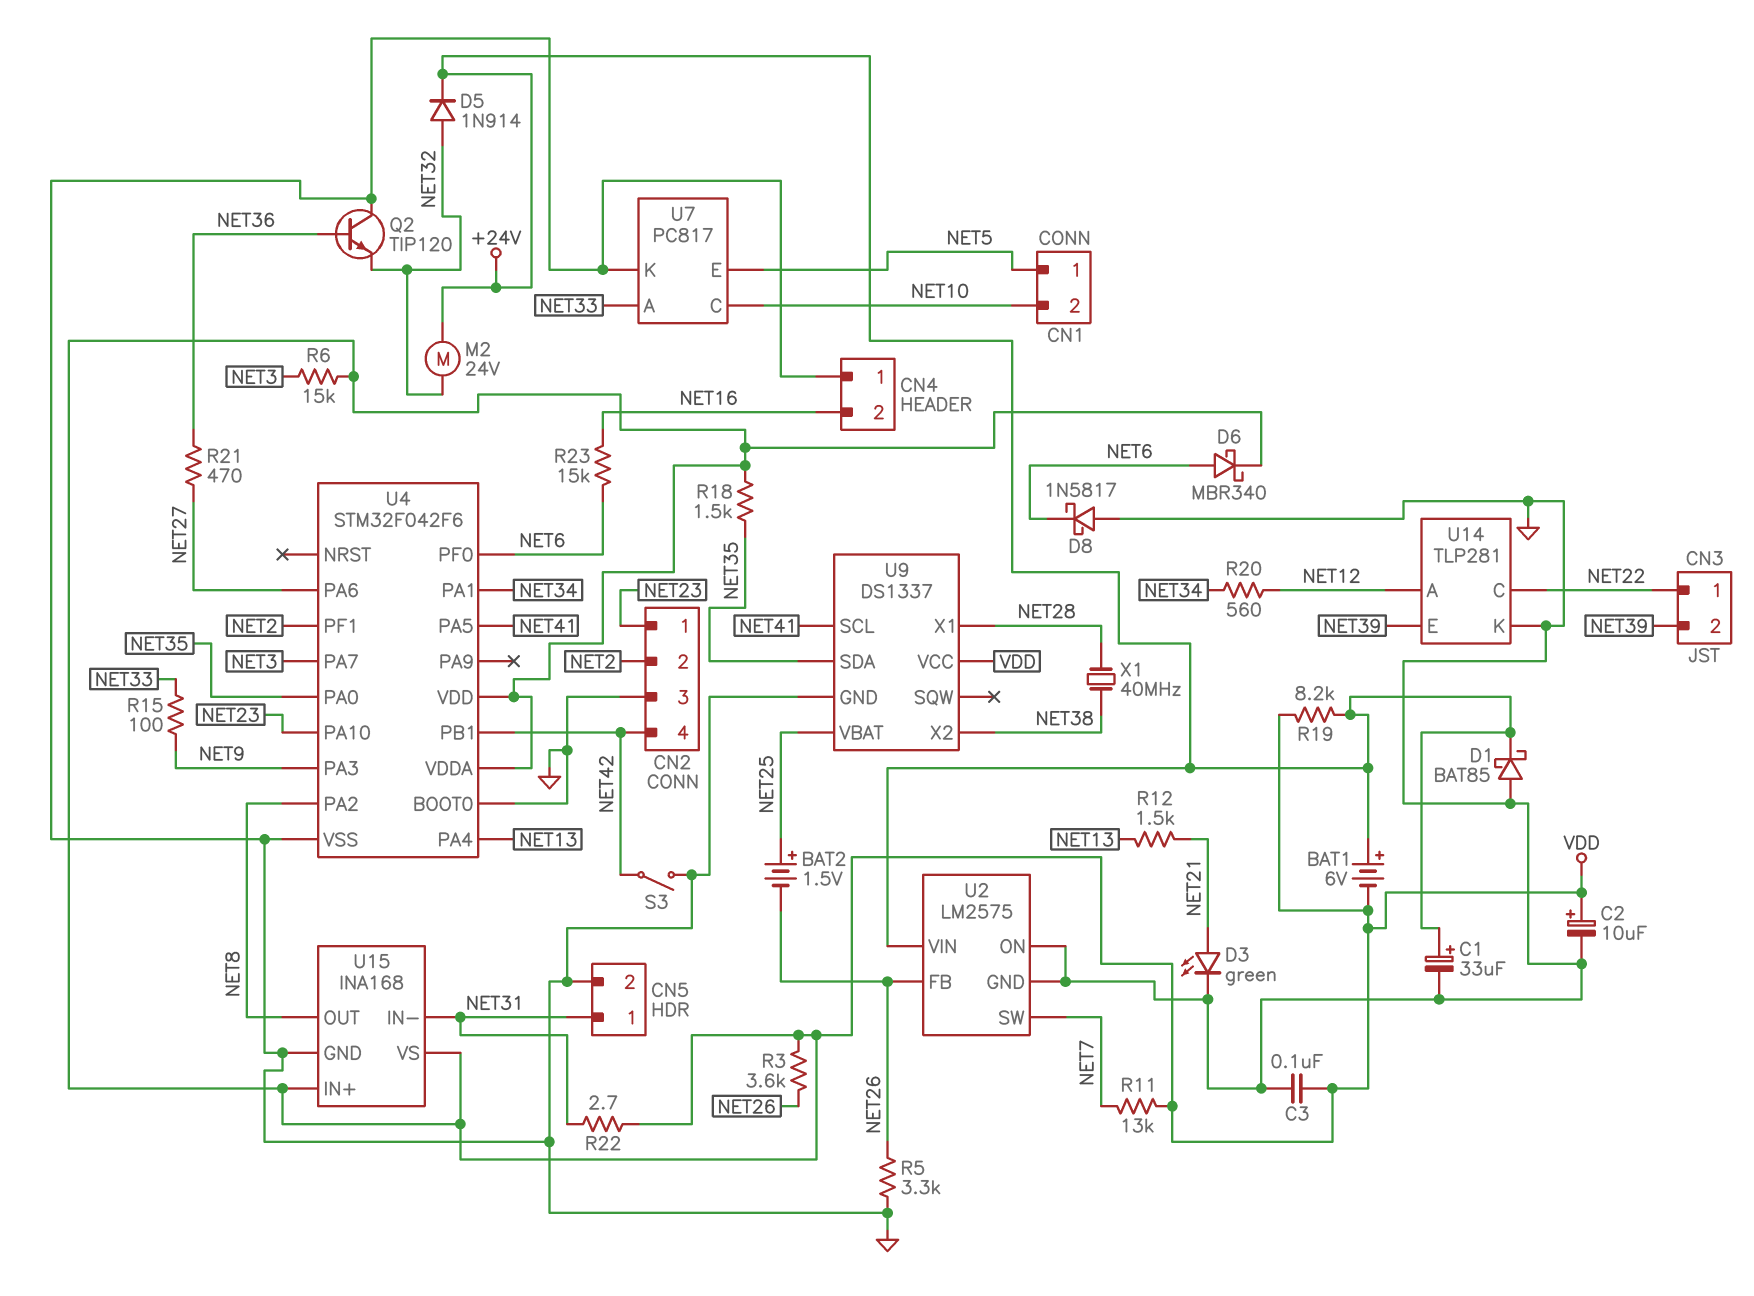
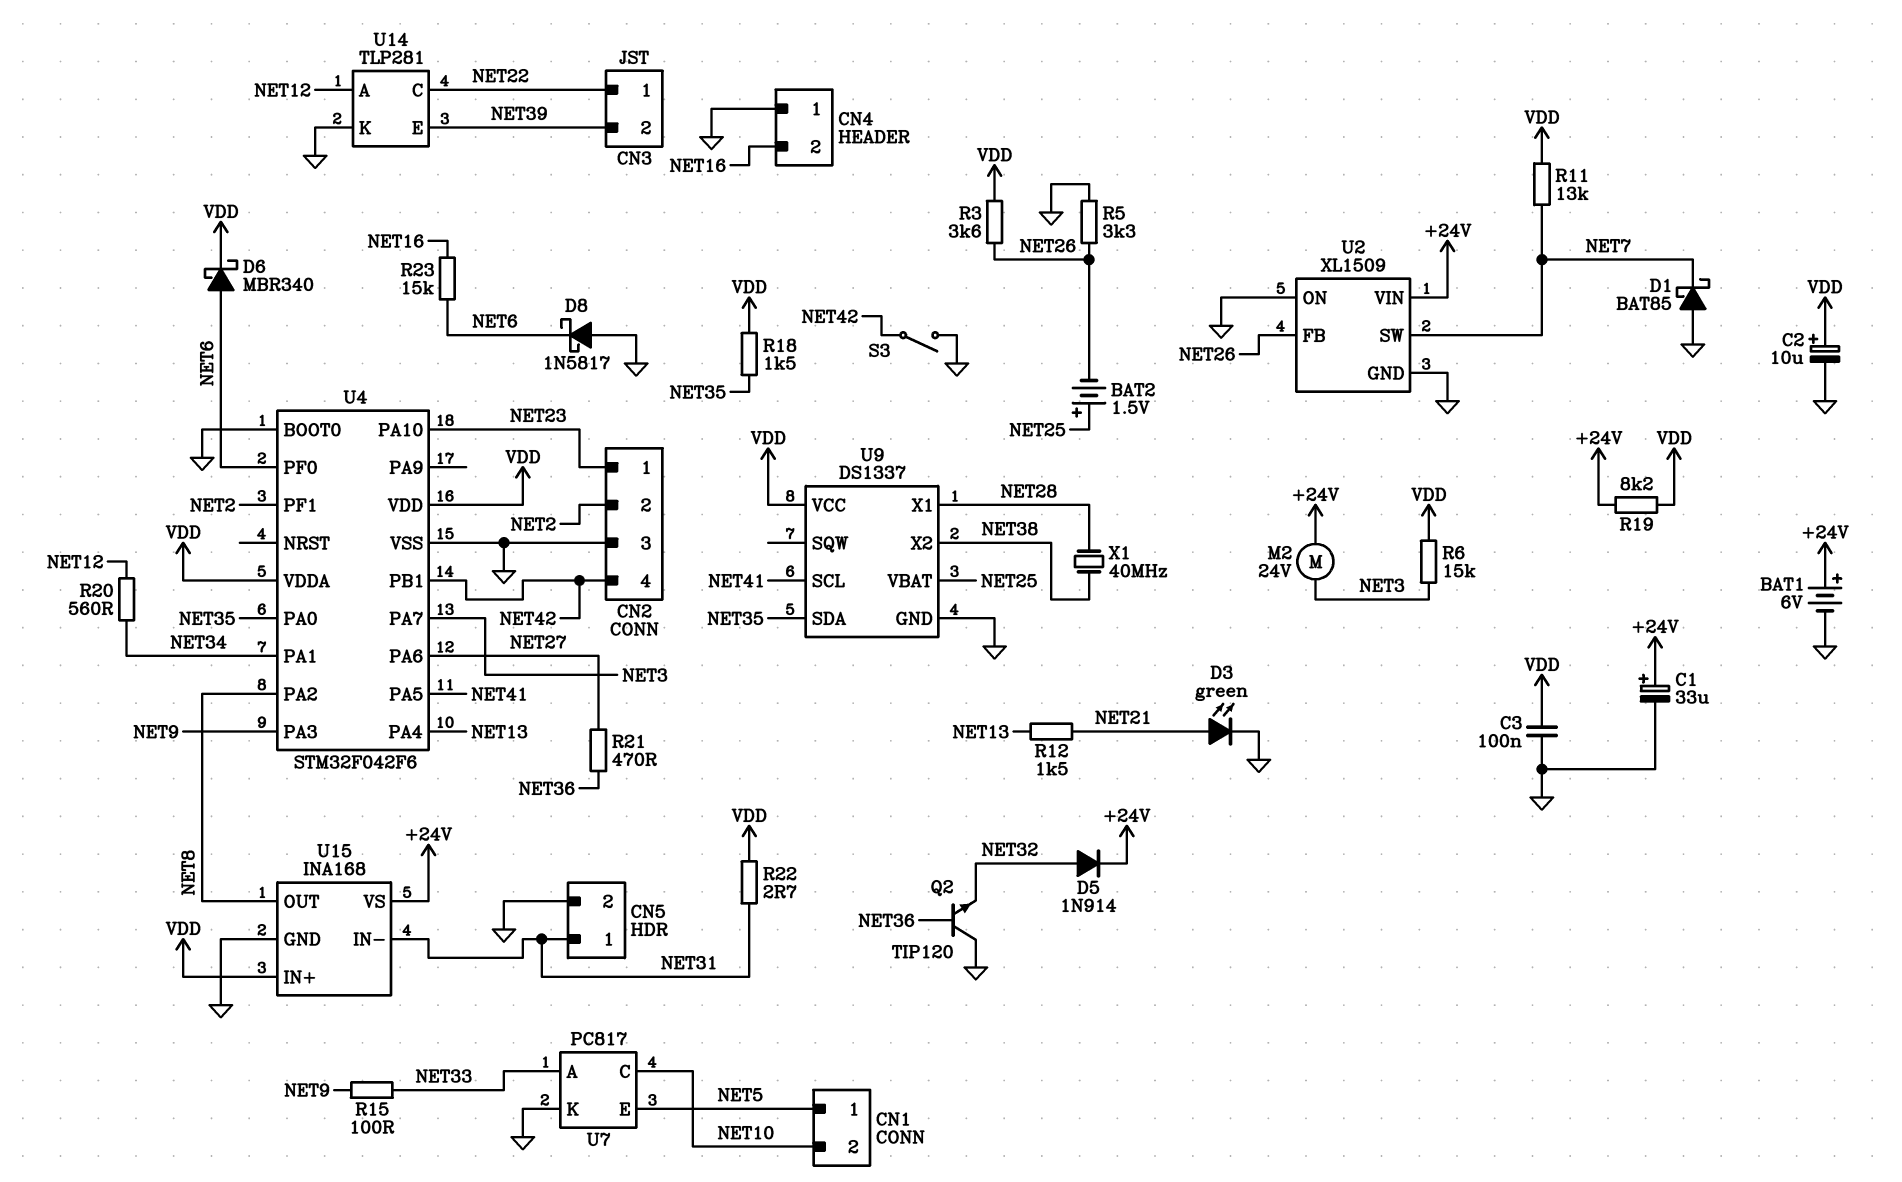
BAT1: 6V (plus +24V, minus VDD) -> 6V (plus +24V, minus GND)
D1: schottky BAT85 (A GND, K +24V) -> schottky BAT85 (A GND, K NET7)
M2: motor 24V (+24V, NET32) -> motor 24V (+24V, NET3)
U2: LM2575 -> XL1509
U15 pin VS: VDD -> +24V

